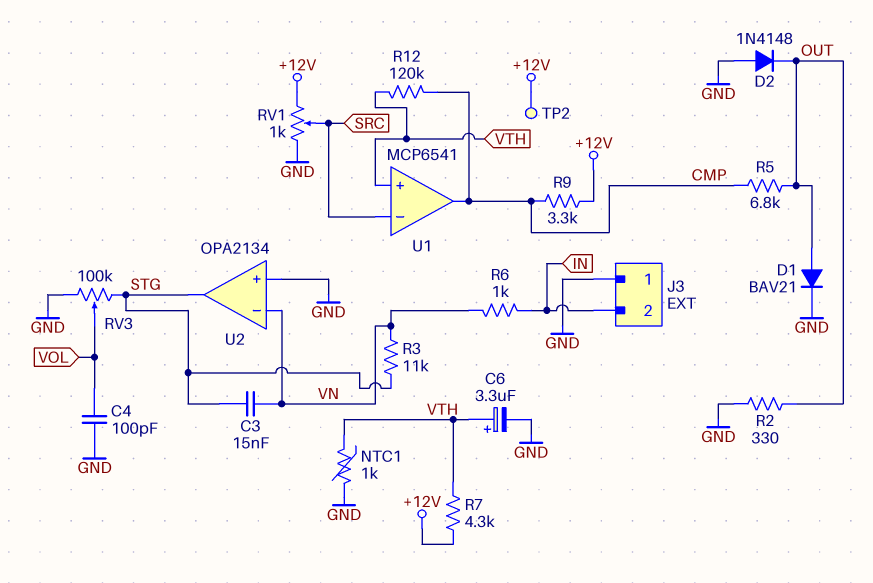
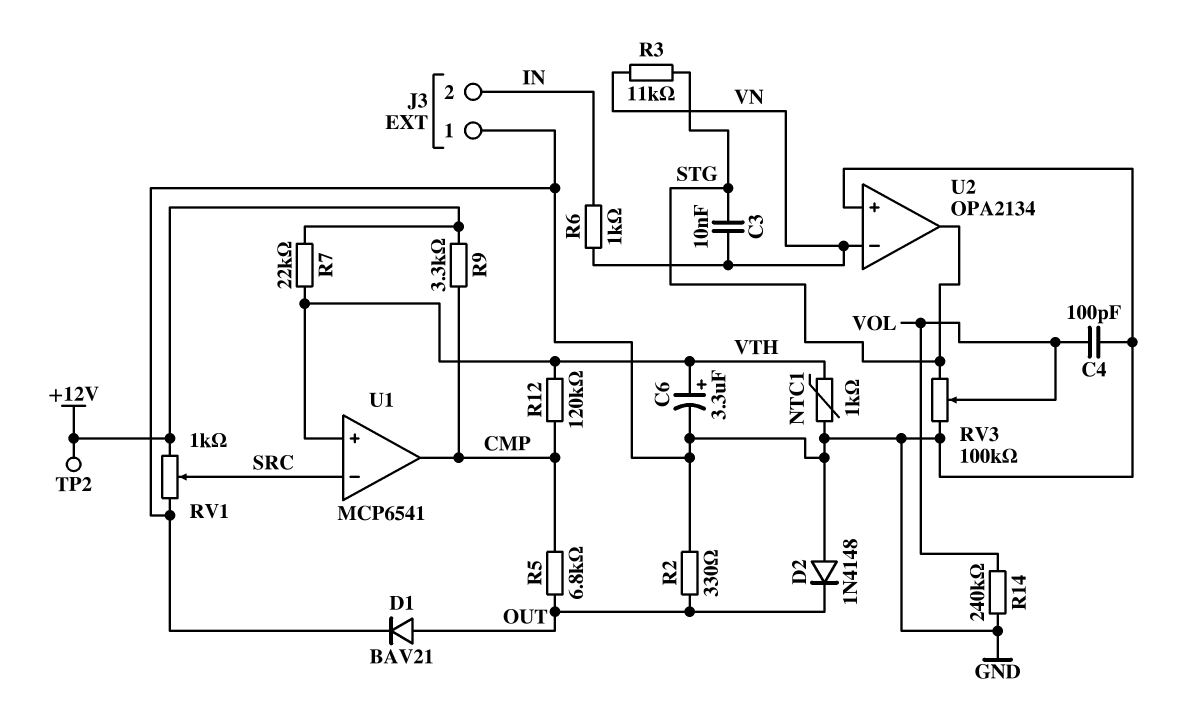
C3: 15nF (STG, VN) -> 10nF (STG, VN)
R7: 4.3k (+12V, VTH) -> 22k (+12V, VTH)
R14: none -> 240k (GND, VOL)

